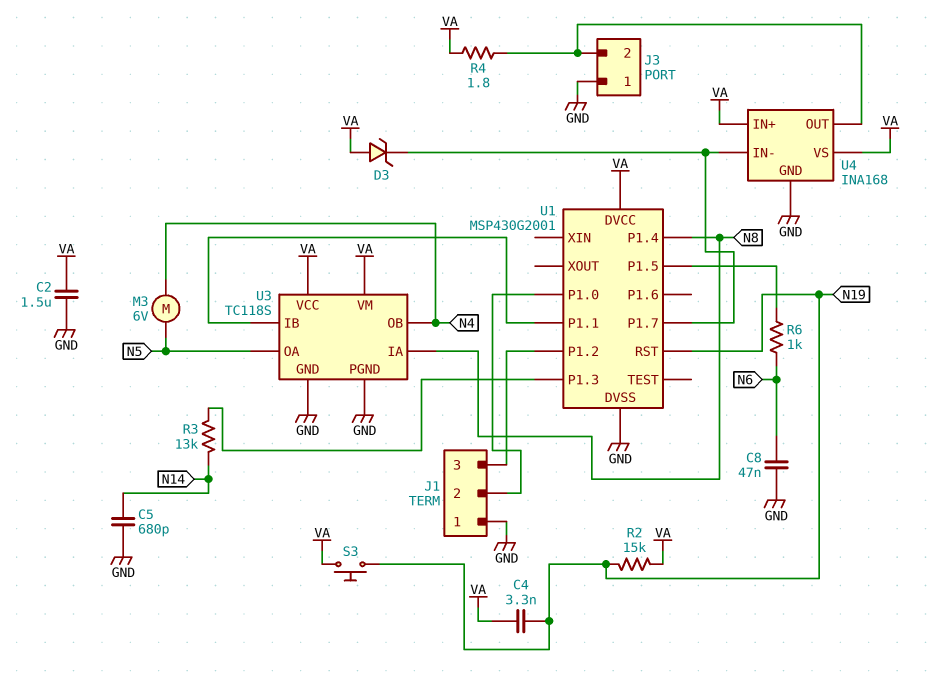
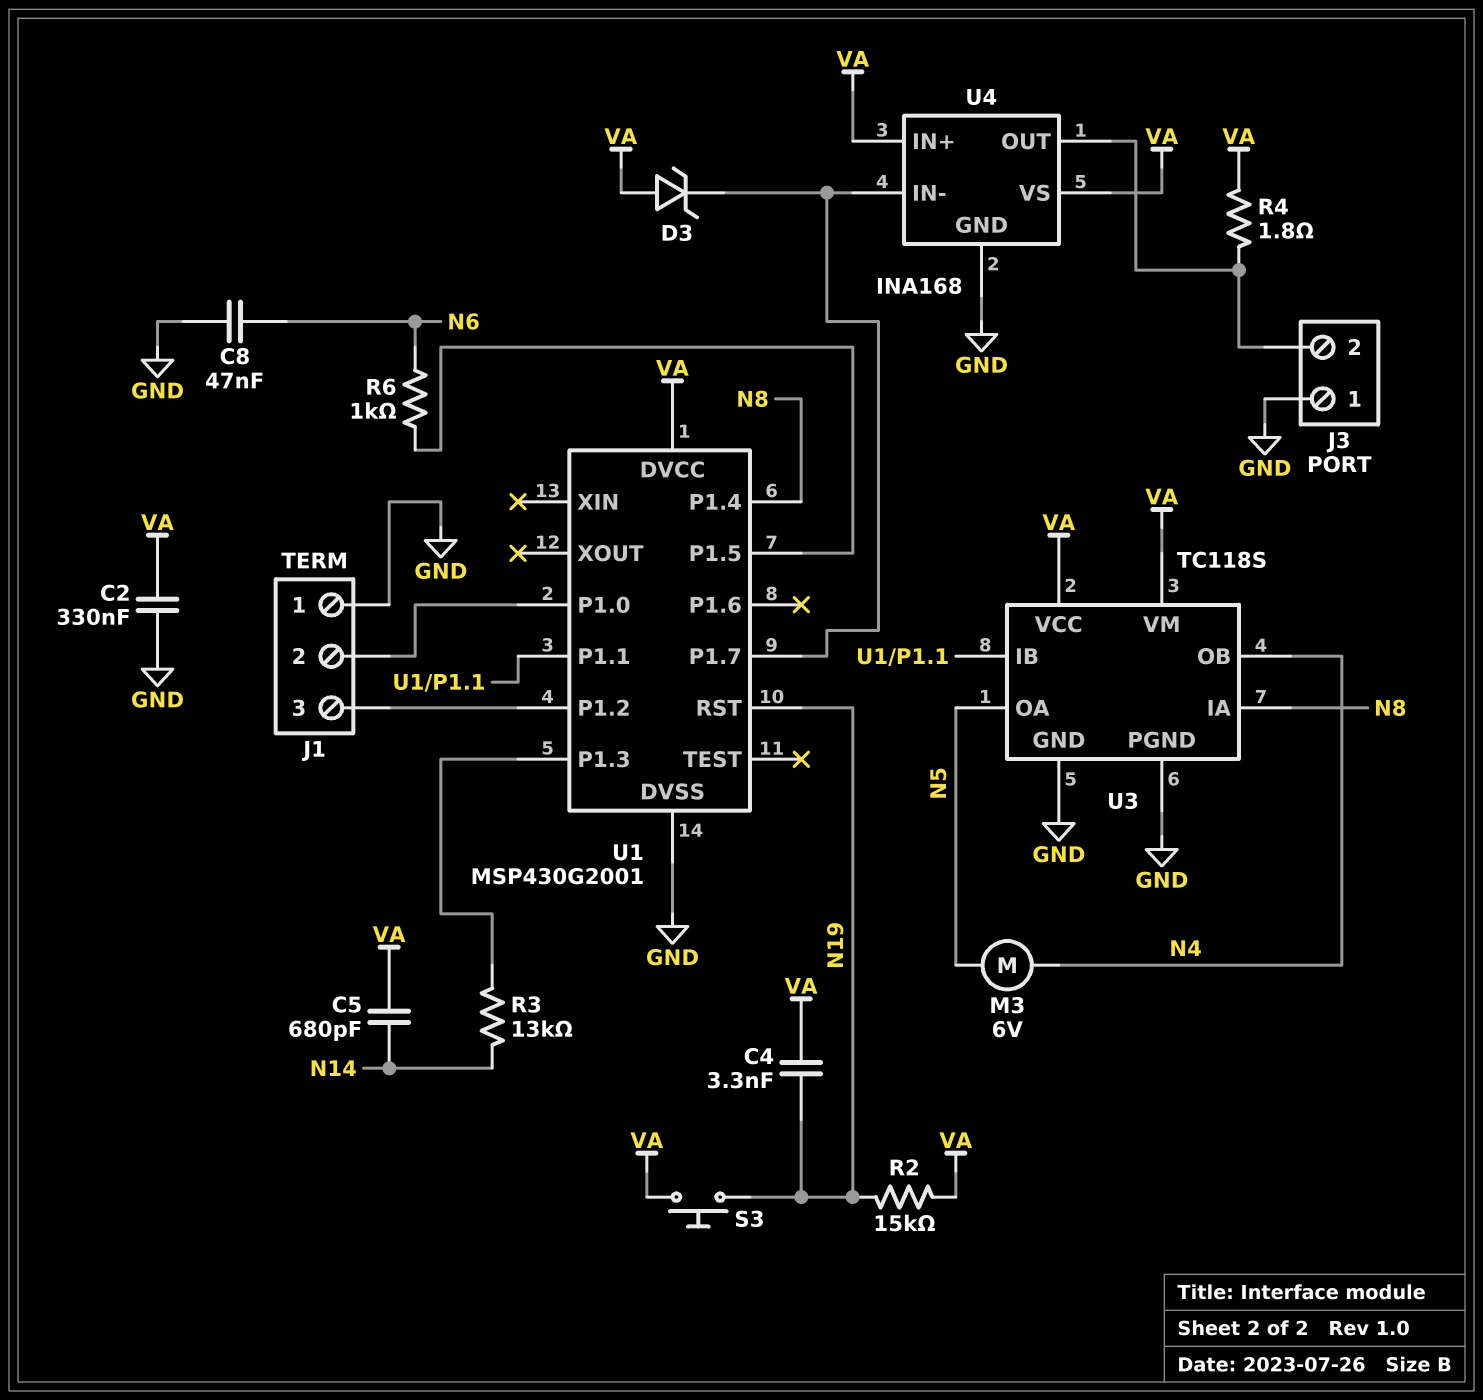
C2: 1.5uF (GND, VA) -> 330nF (GND, VA)
C5: 680pF (GND, N14) -> 680pF (N14, VA)

